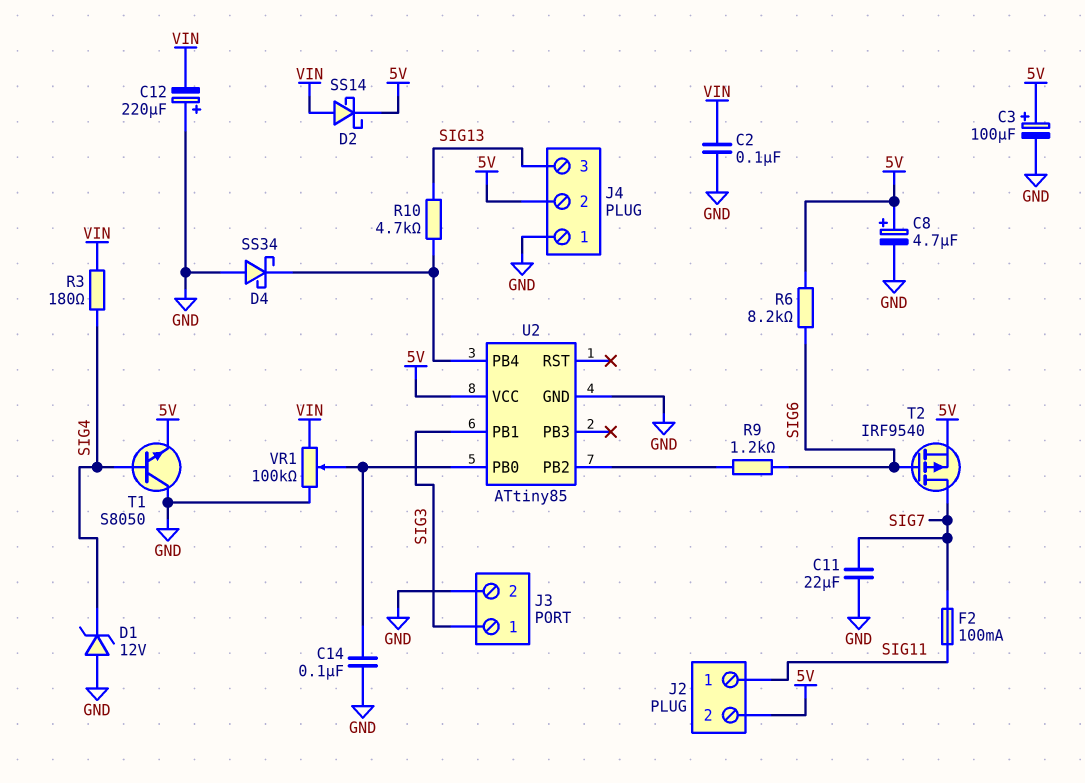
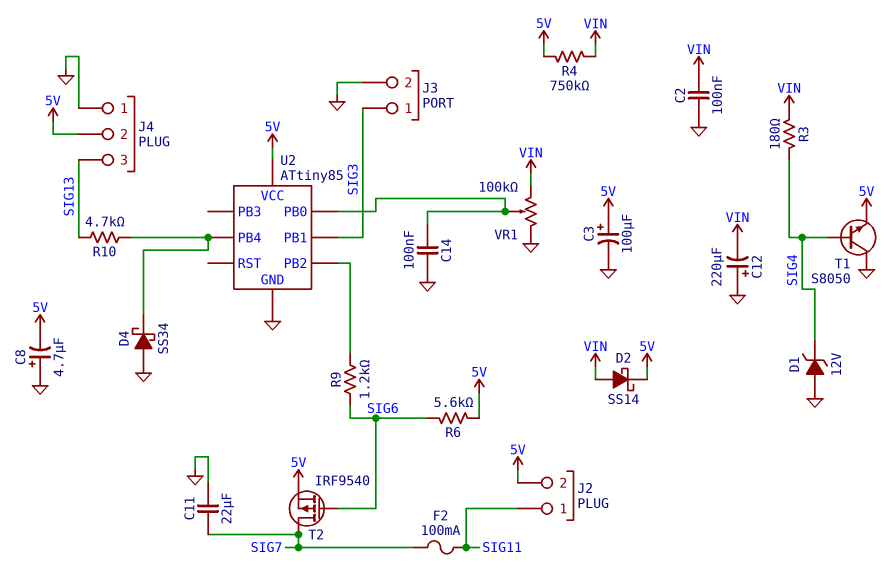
C8: 4.7uF (plus 5V, minus GND) -> 4.7uF (plus GND, minus 5V)
R4: none -> 750k (5V, VIN)
R6: 8.2k (5V, SIG6) -> 5.6k (5V, SIG6)

